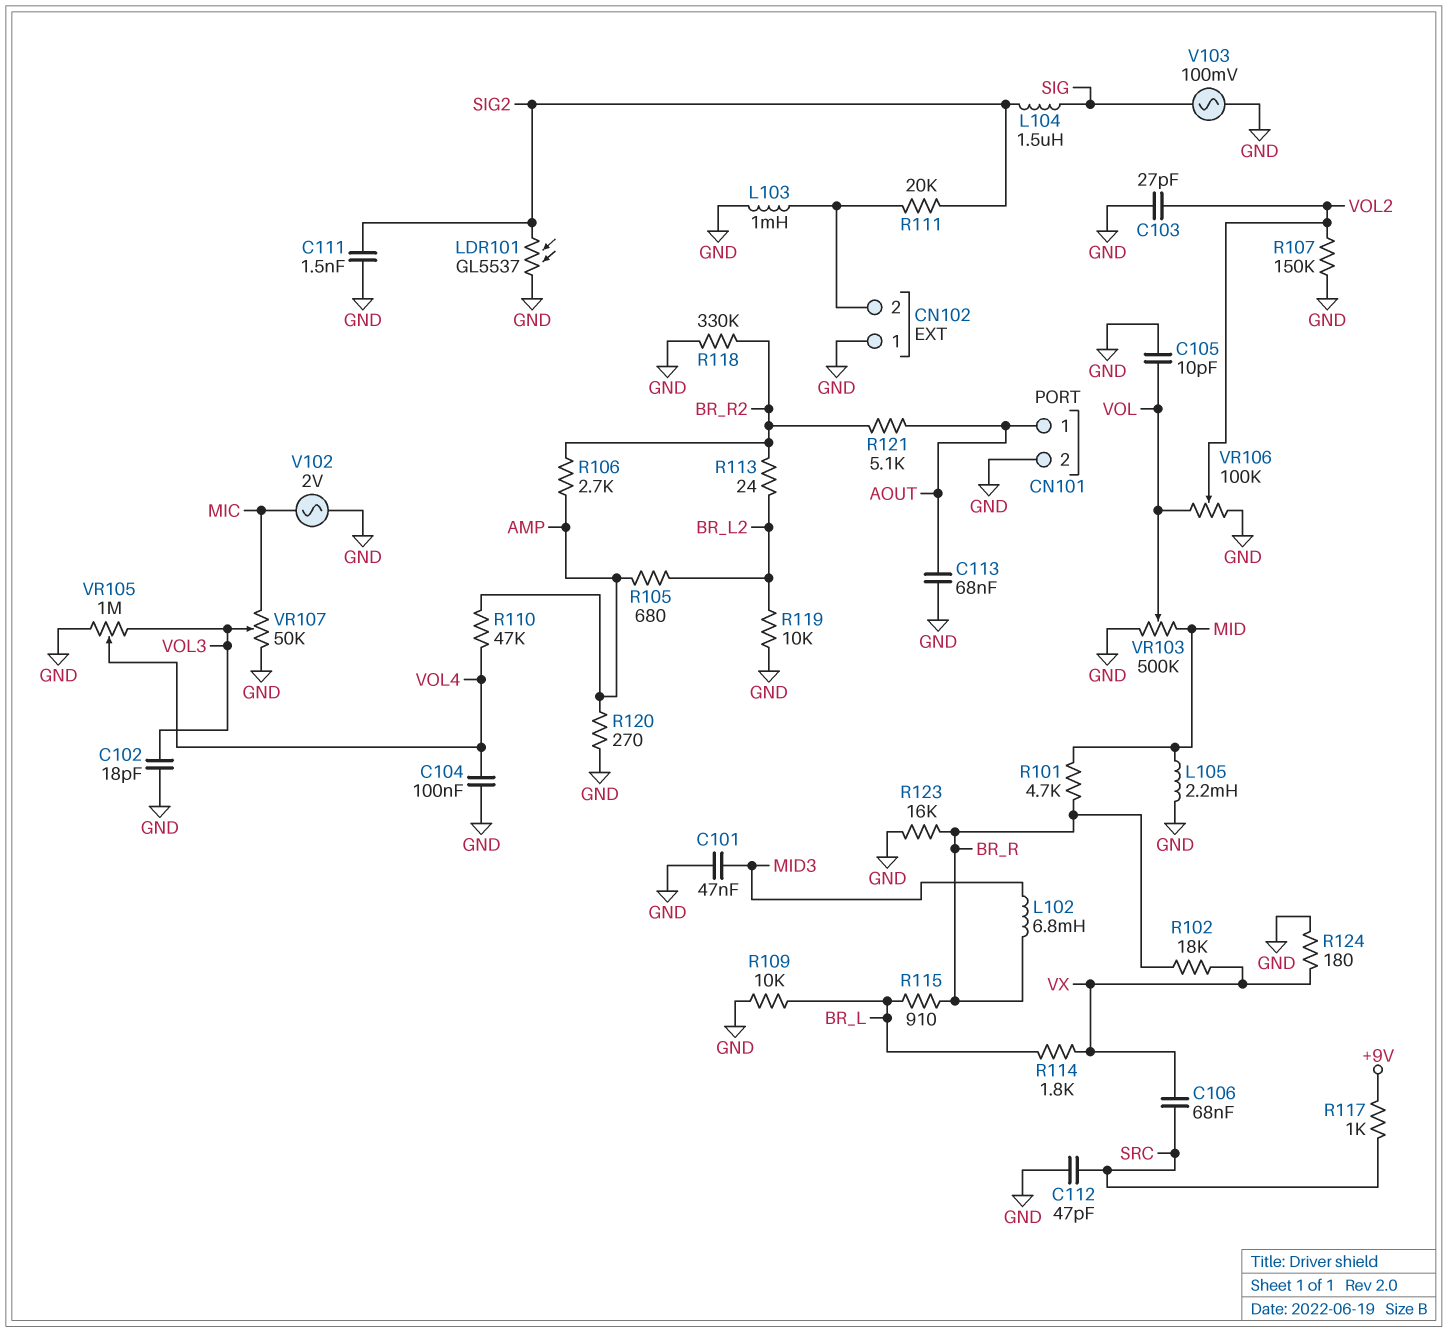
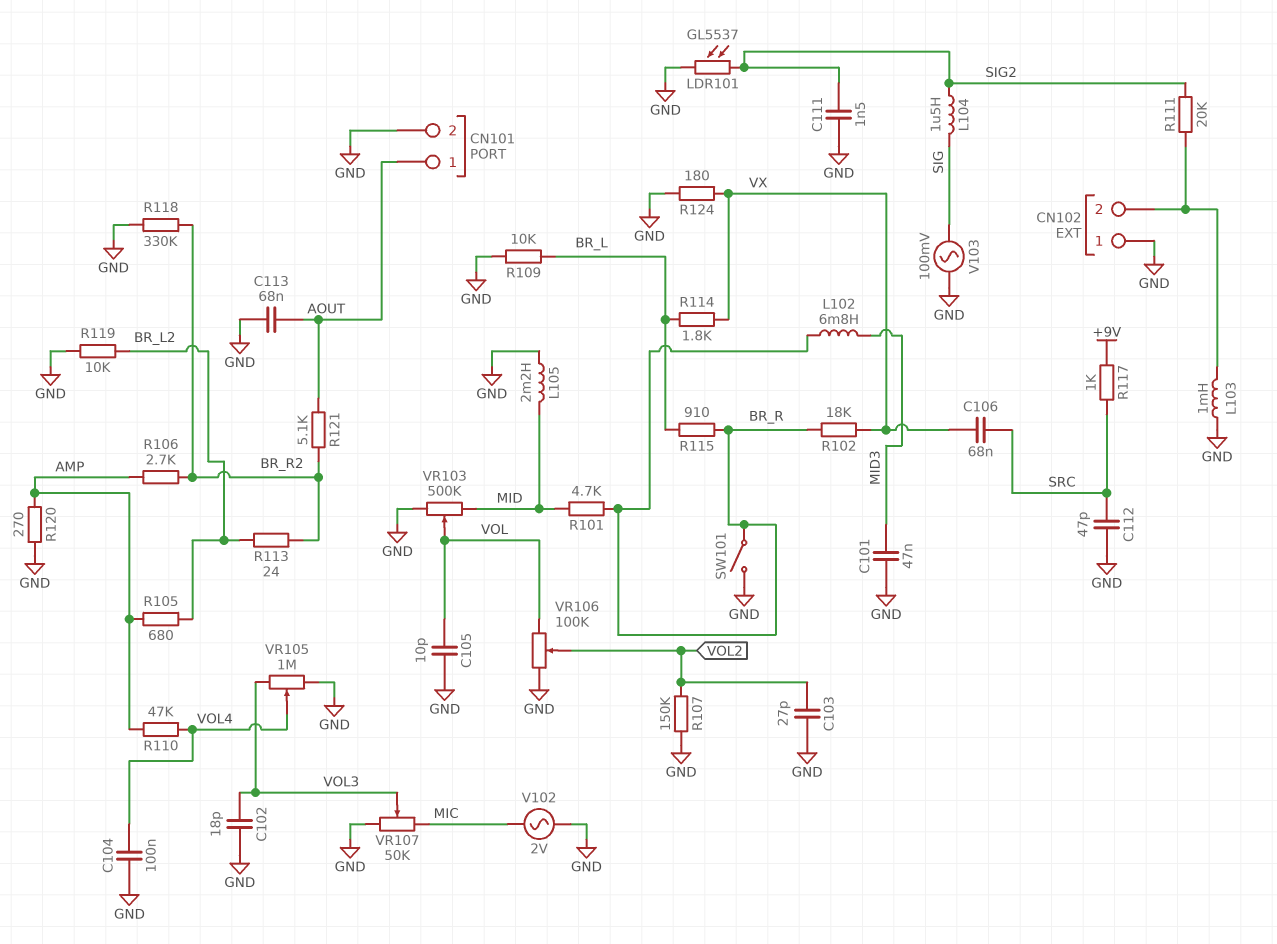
R123: 16k (BR_R, GND) -> none
SW101: none -> switch (BR_R, GND)

